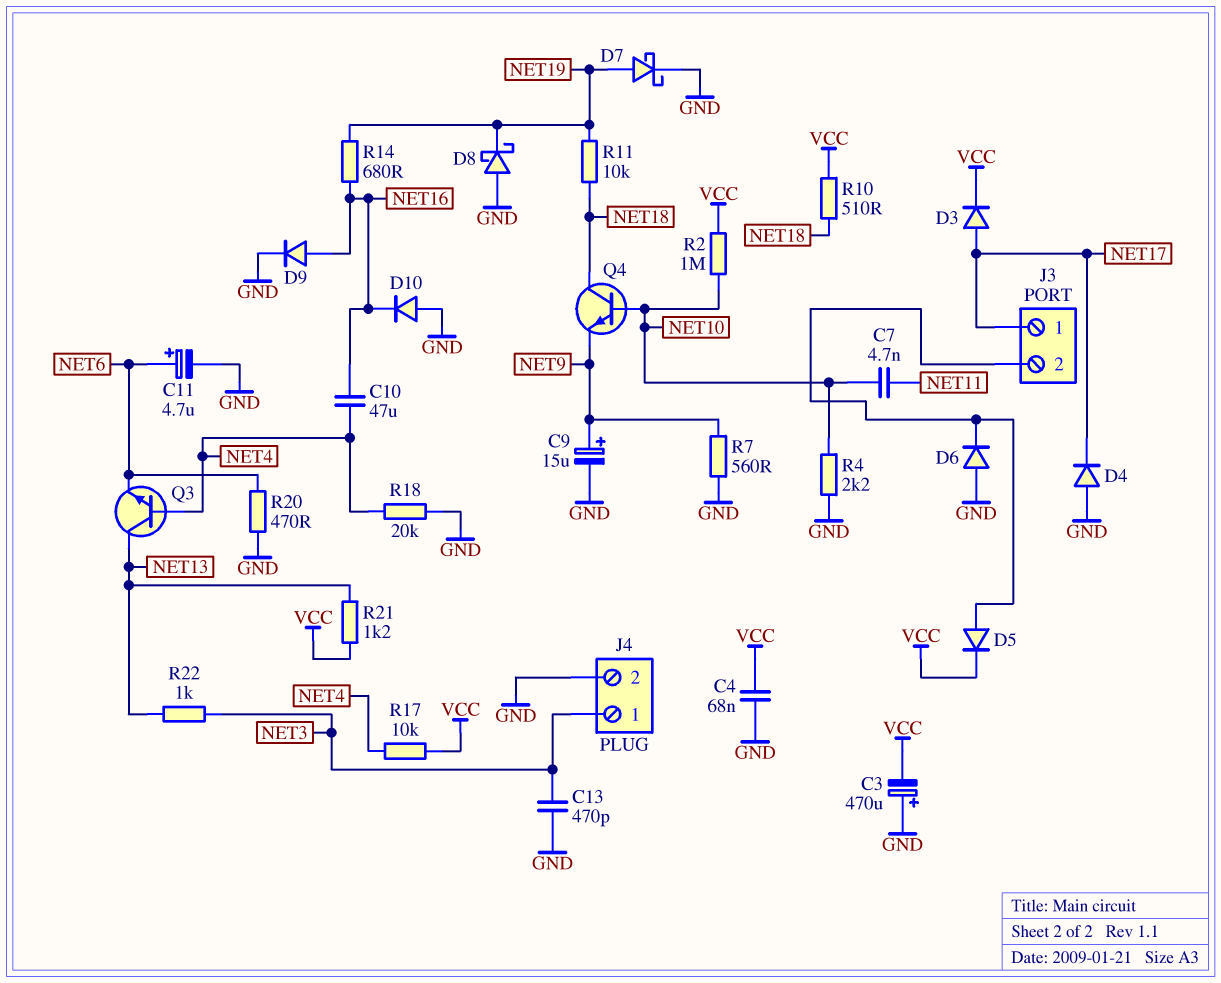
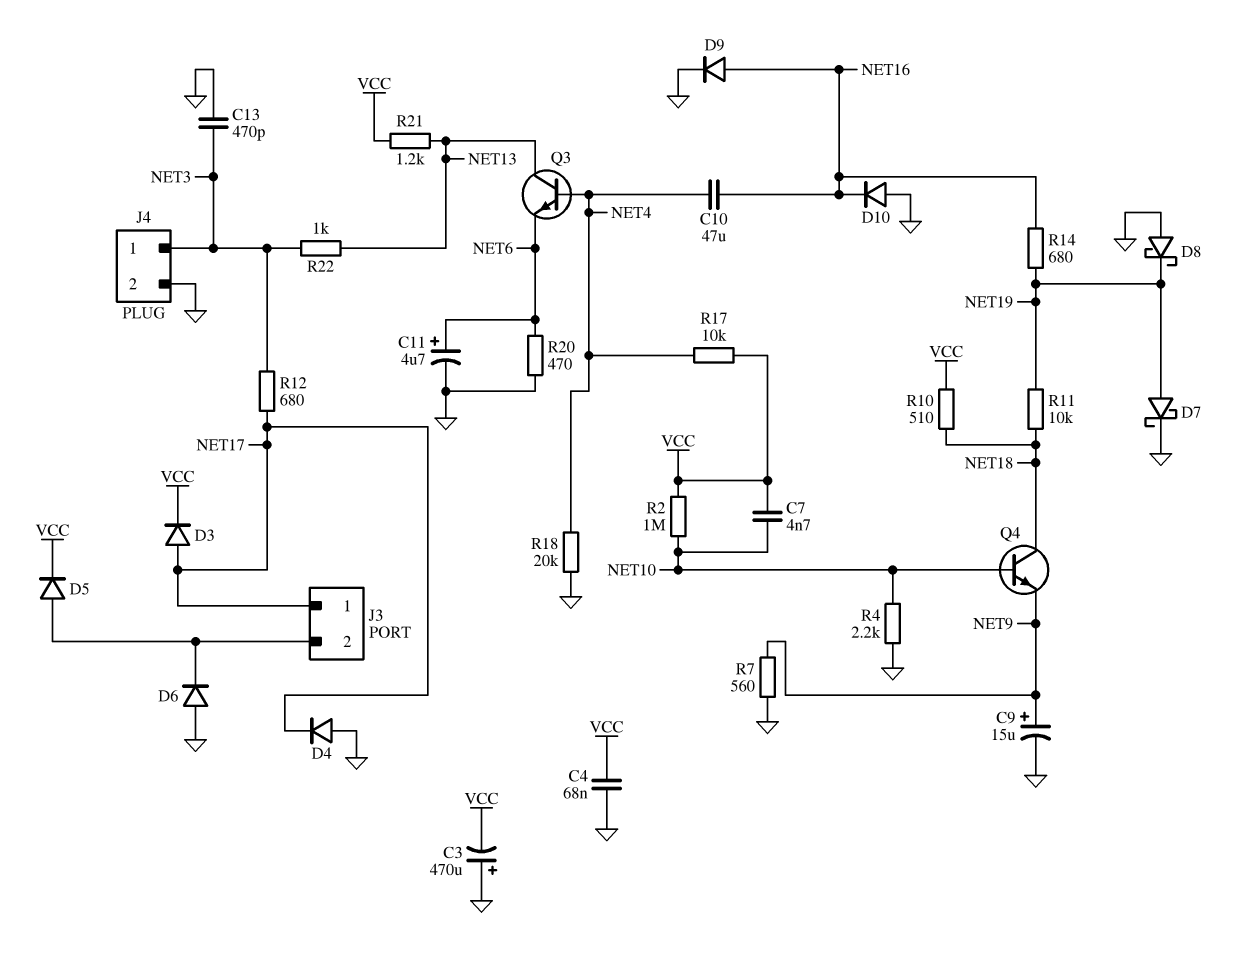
C7: 4.7nF (NET10, NET11) -> 4.7nF (NET10, VCC)
R12: none -> 680 (NET3, NET17)

